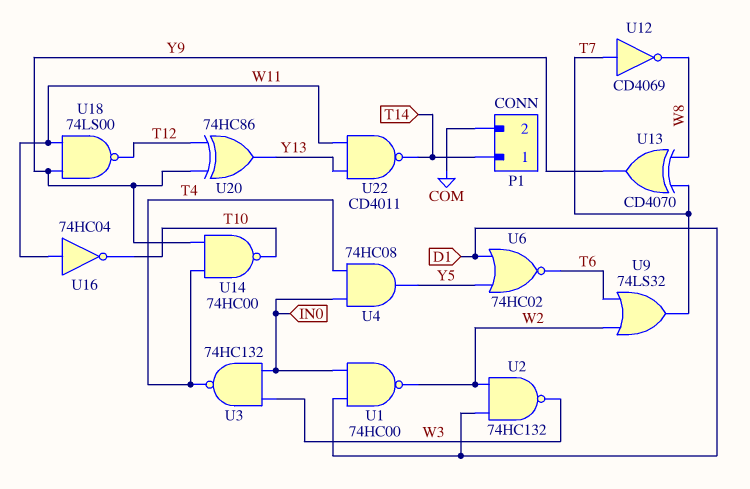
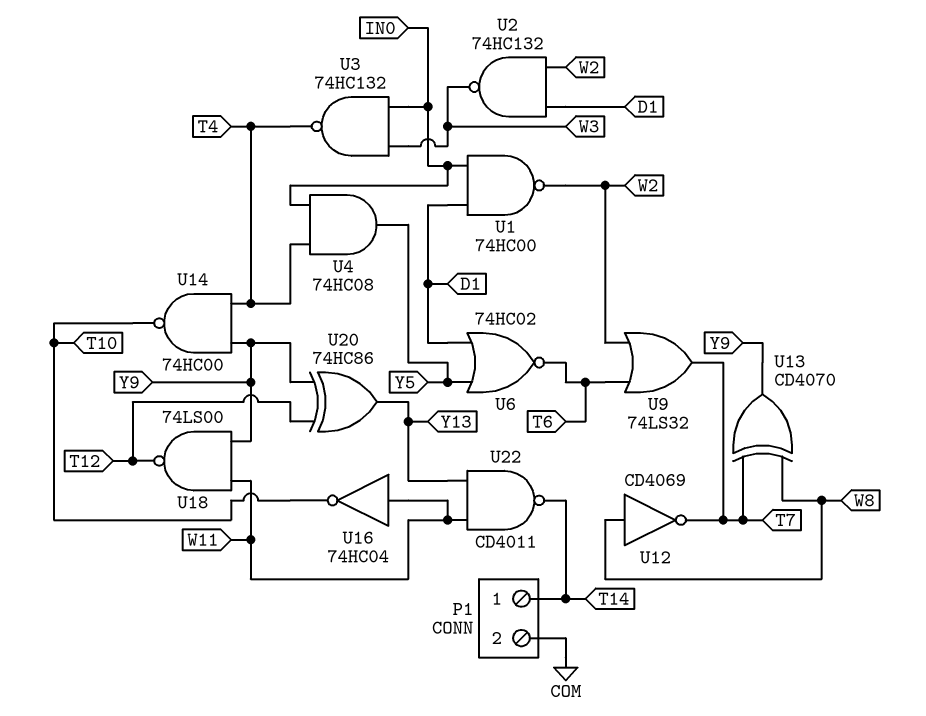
U12: NOT CD4069 (in T7, out W8) -> NOT CD4069 (in W8, out T7)

